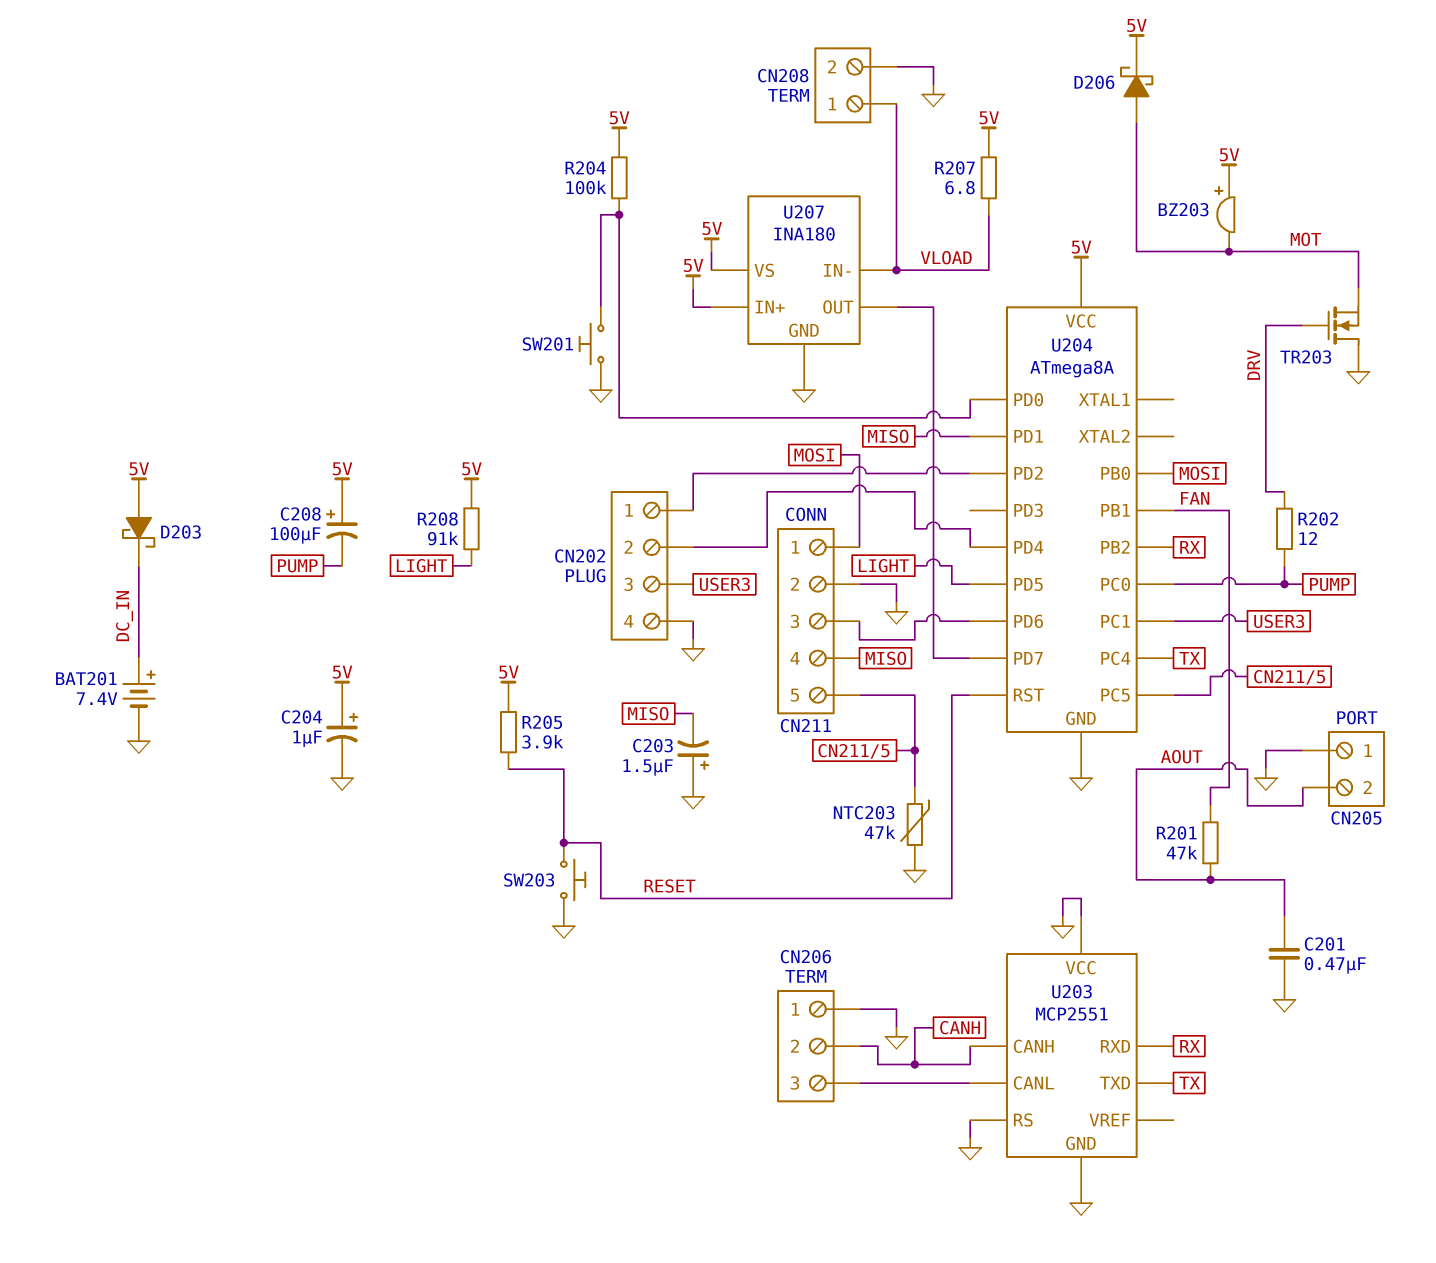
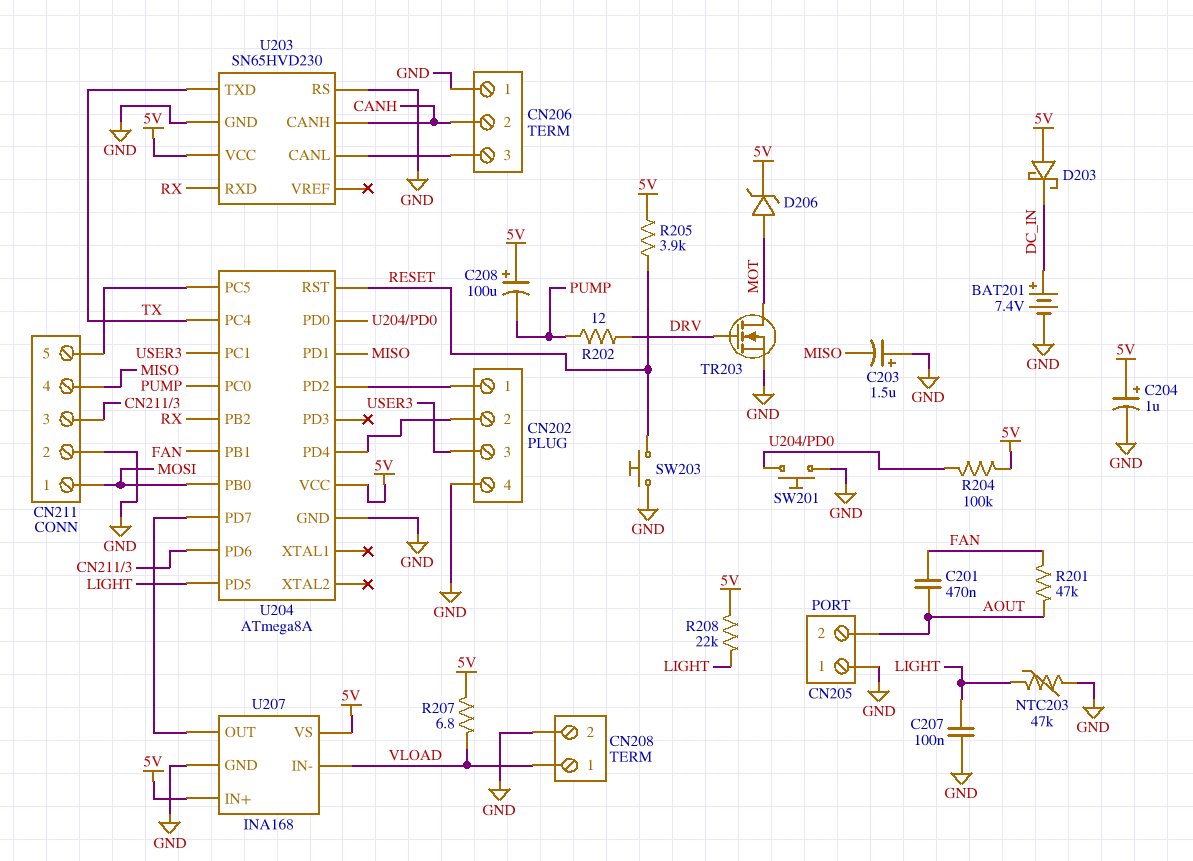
BZ203: buzzer (plus 5V, minus MOT) -> none
C201: 470nF (AOUT, GND) -> 470nF (AOUT, FAN)
C207: none -> 100nF (GND, LIGHT)
D206: schottky (A MOT, K 5V) -> zener (A MOT, K 5V)
NTC203: 47k (CN211/5, GND) -> 47k (GND, LIGHT)
R208: 91k (5V, LIGHT) -> 22k (5V, LIGHT)
TR203: NMOS (G DRV, D GND, S MOT) -> NMOS (G DRV, D MOT, S GND)
U203: MCP2551 -> SN65HVD230
U203 pin VCC: GND -> 5V
U207: INA180 -> INA168

